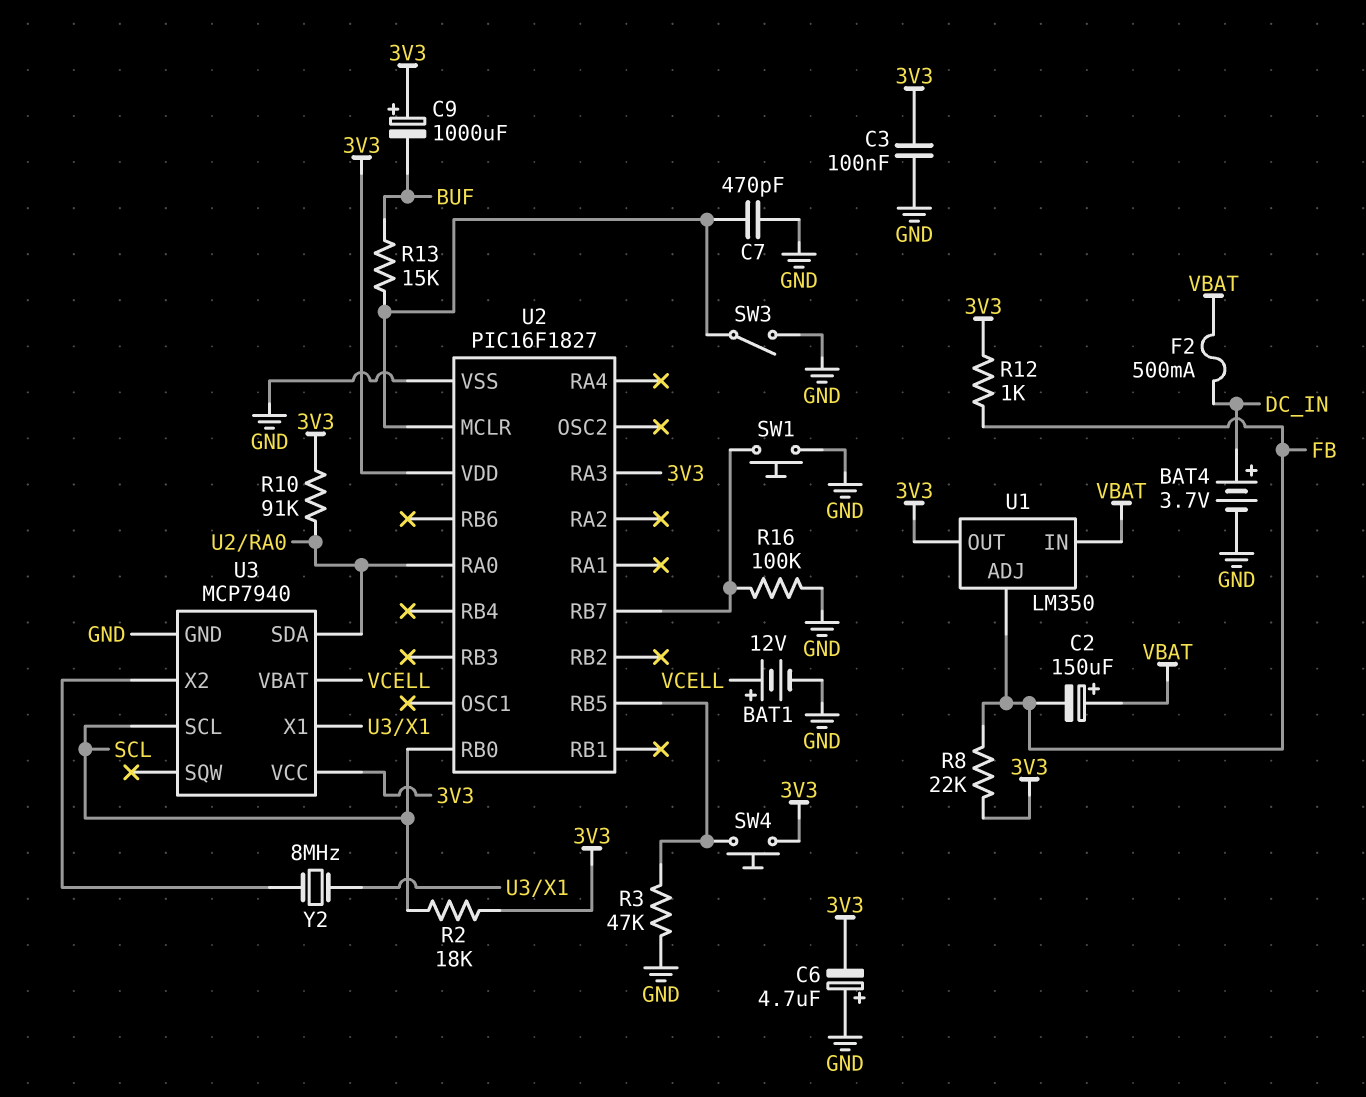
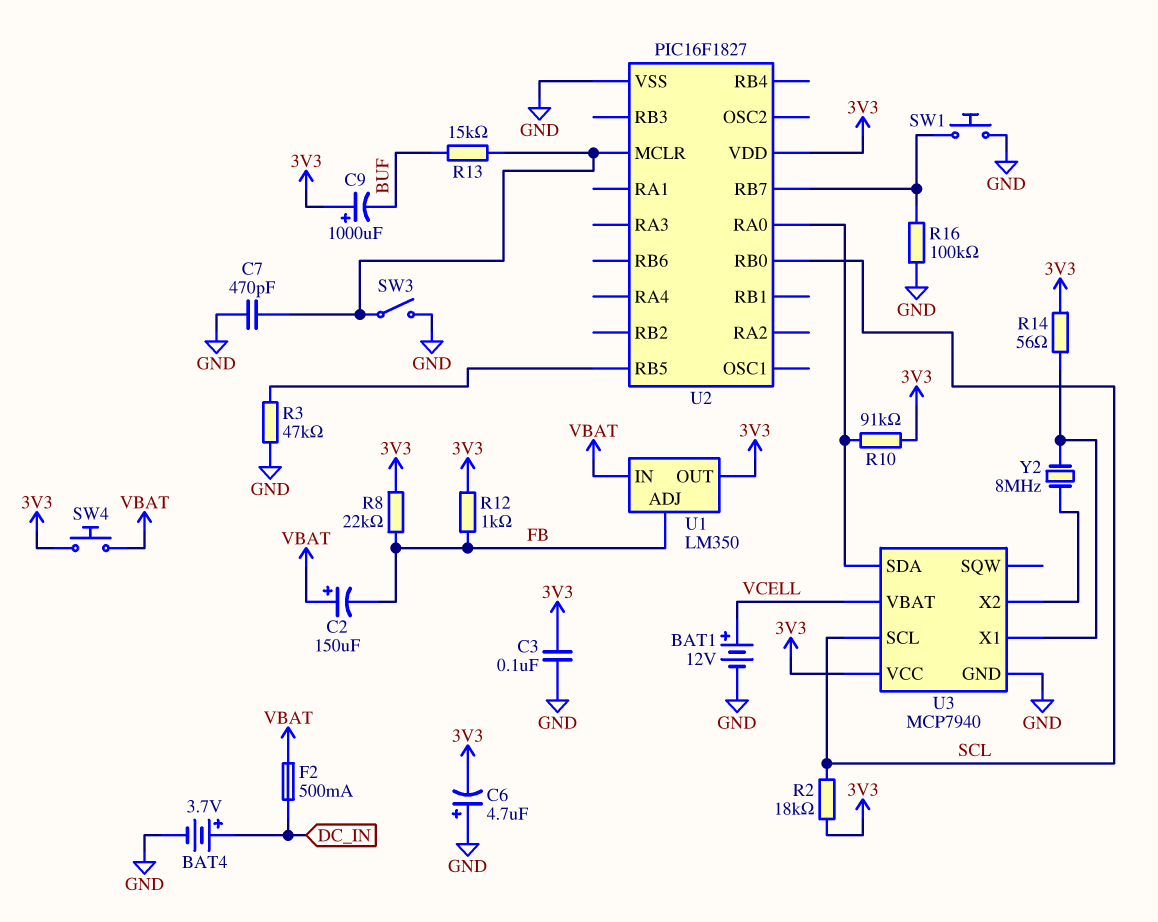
R14: none -> 56 (3V3, U3/X1)
SW4: button (3V3, U2/RB5) -> button (3V3, VBAT)
U2 pin RA3: 3V3 -> none

